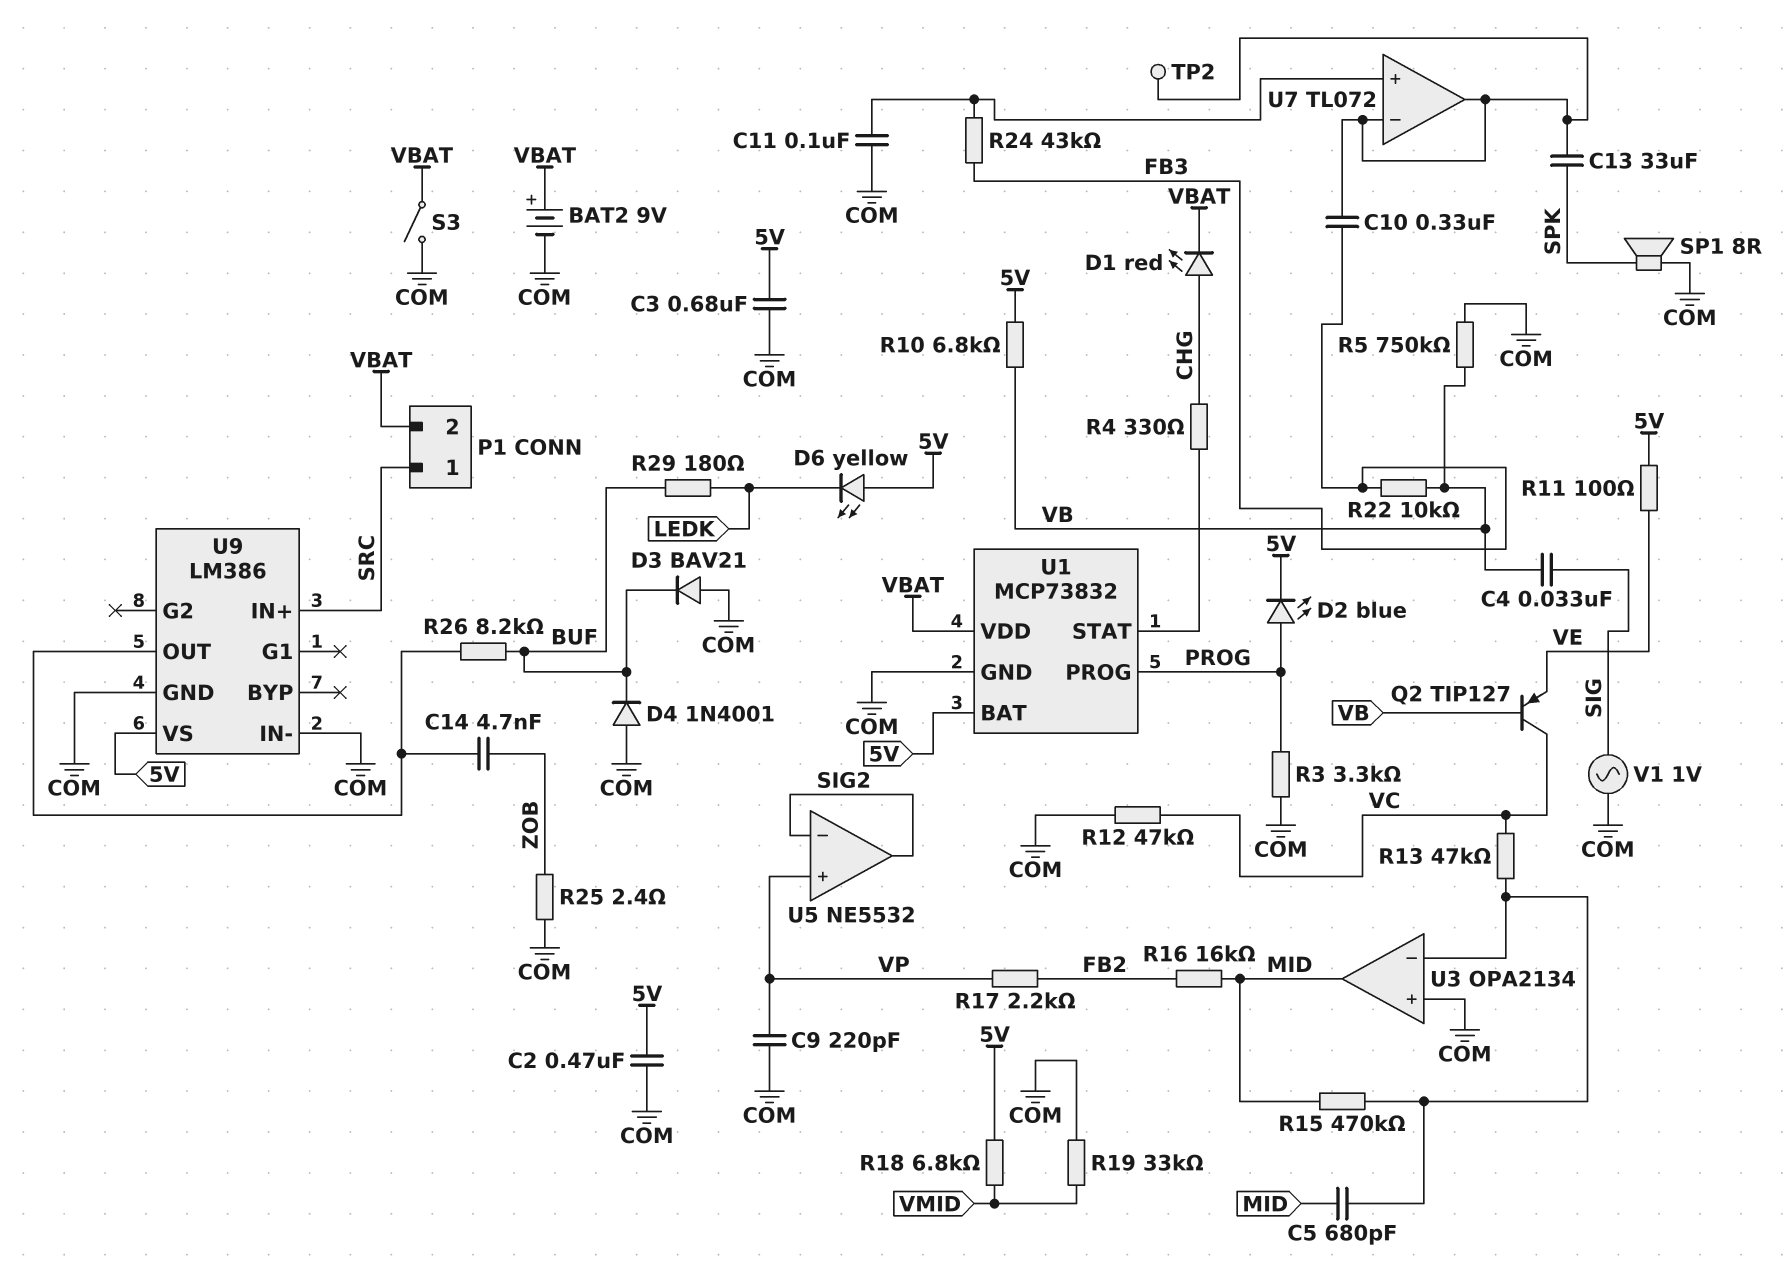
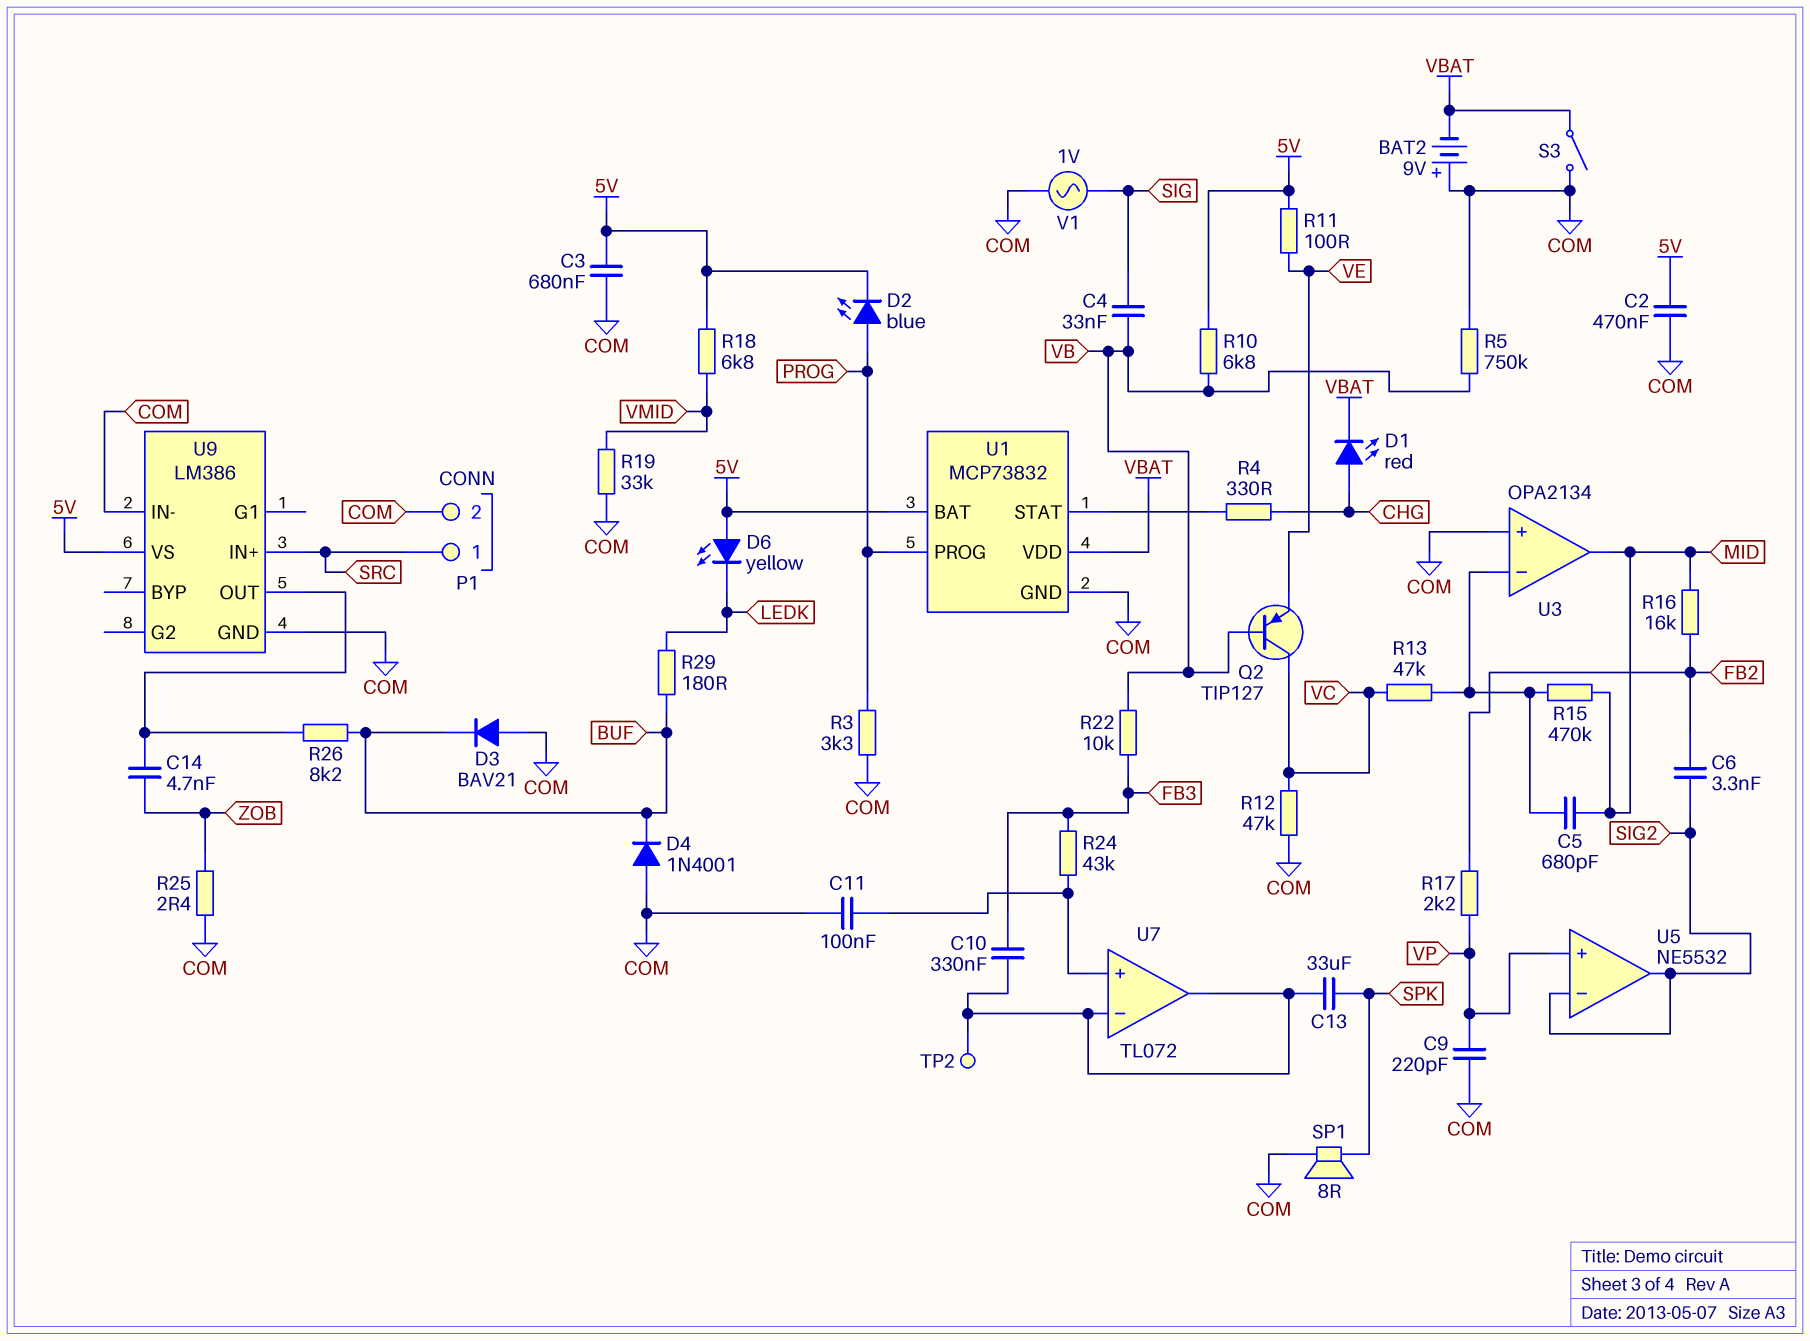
BAT2: 9V (plus VBAT, minus COM) -> 9V (plus COM, minus VBAT)
C6: none -> 3.3nF (FB2, SIG2)
P1 pin 2: VBAT -> COM

